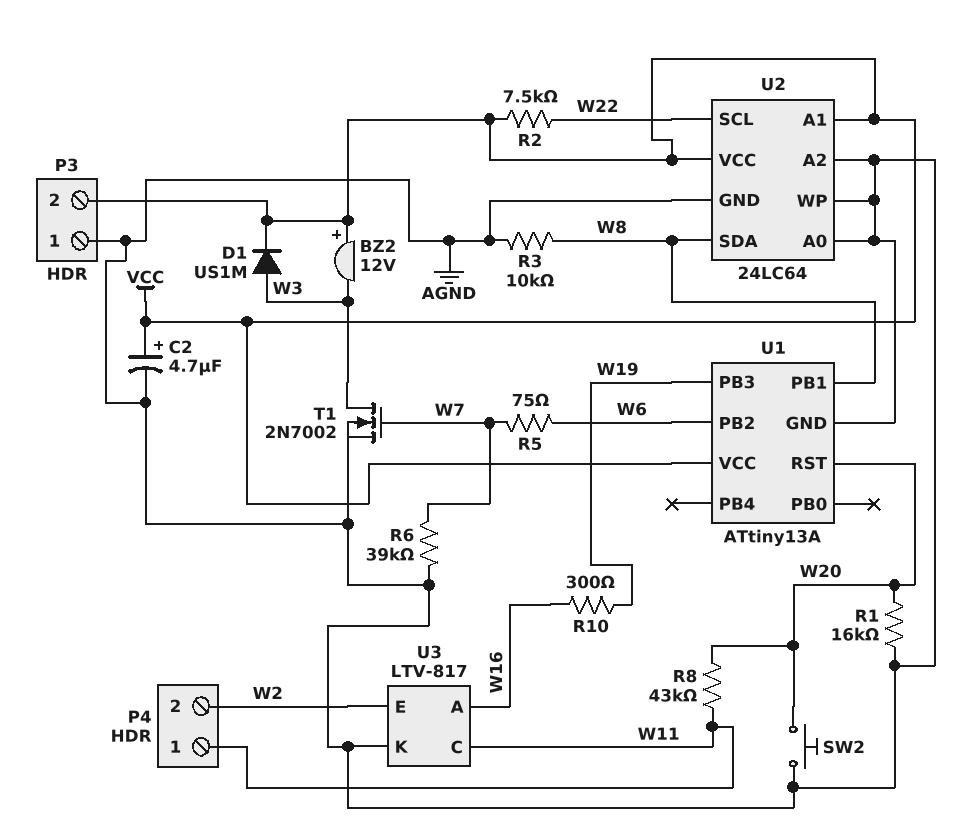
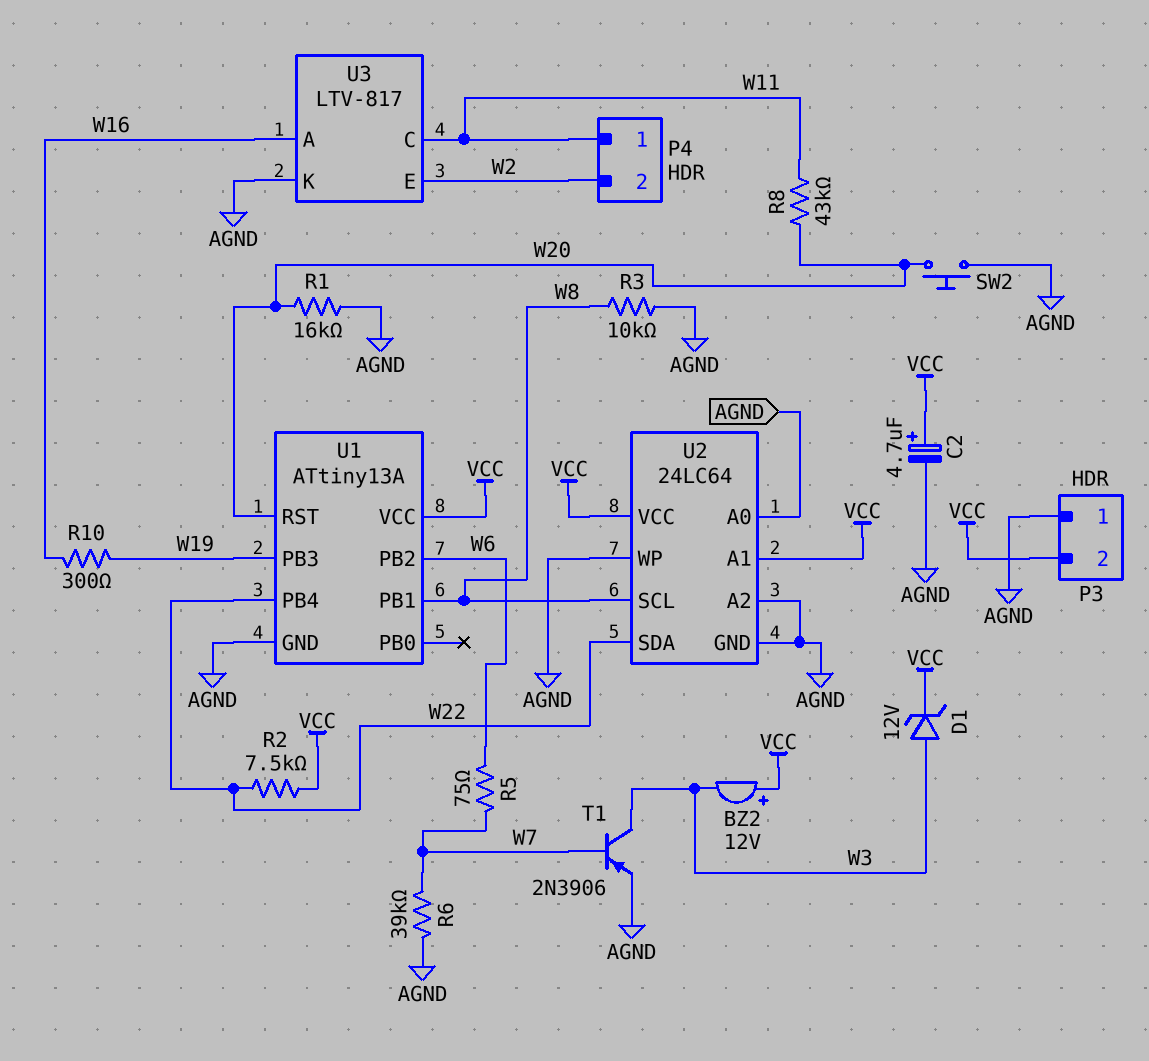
D1: diode US1M (A W3, K VCC) -> zener 12V (A W3, K VCC)
T1: NMOS 2N7002 (G W7, D W3, S AGND) -> PNP 2N3906 (B W7, C W3, E AGND)
U1 pin PB4: none -> W22
U2 pin SCL: W22 -> W8
U2 pin SDA: W8 -> W22

